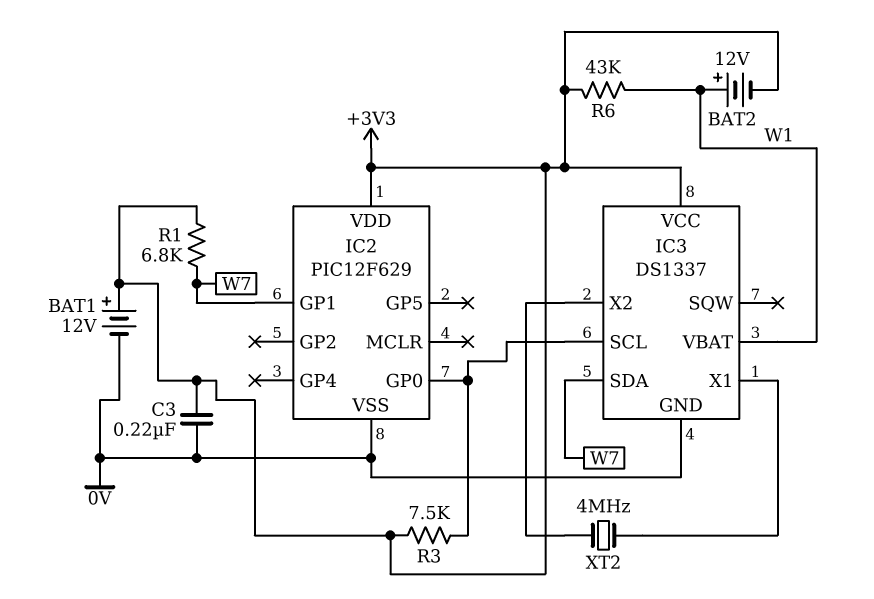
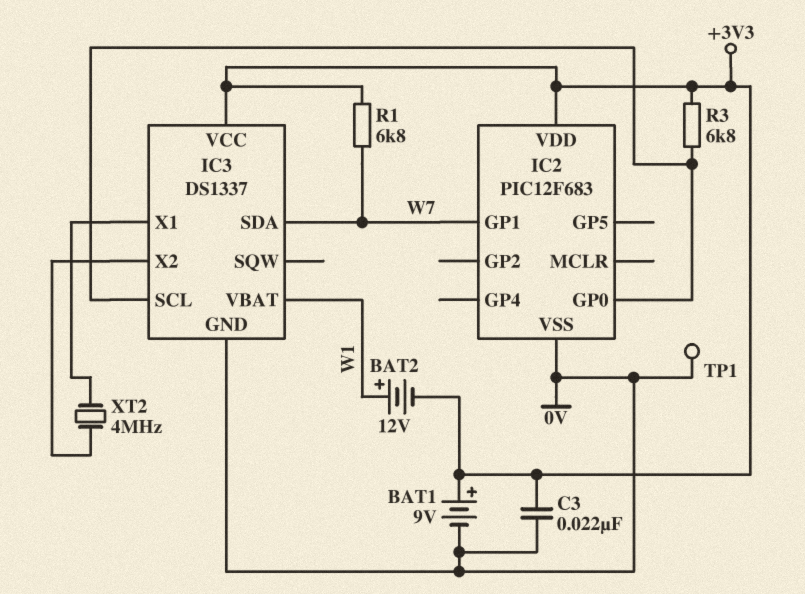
BAT1: 12V (plus +3V3, minus 0V) -> 9V (plus +3V3, minus 0V)
C3: 220nF (+3V3, 0V) -> 22nF (+3V3, 0V)
IC2: PIC12F629 -> PIC12F683
R3: 7.5k (+3V3, IC2/GP0) -> 6.8k (+3V3, IC2/GP0)
R6: 43k (+3V3, W1) -> none
TP1: none -> test point (0V)

